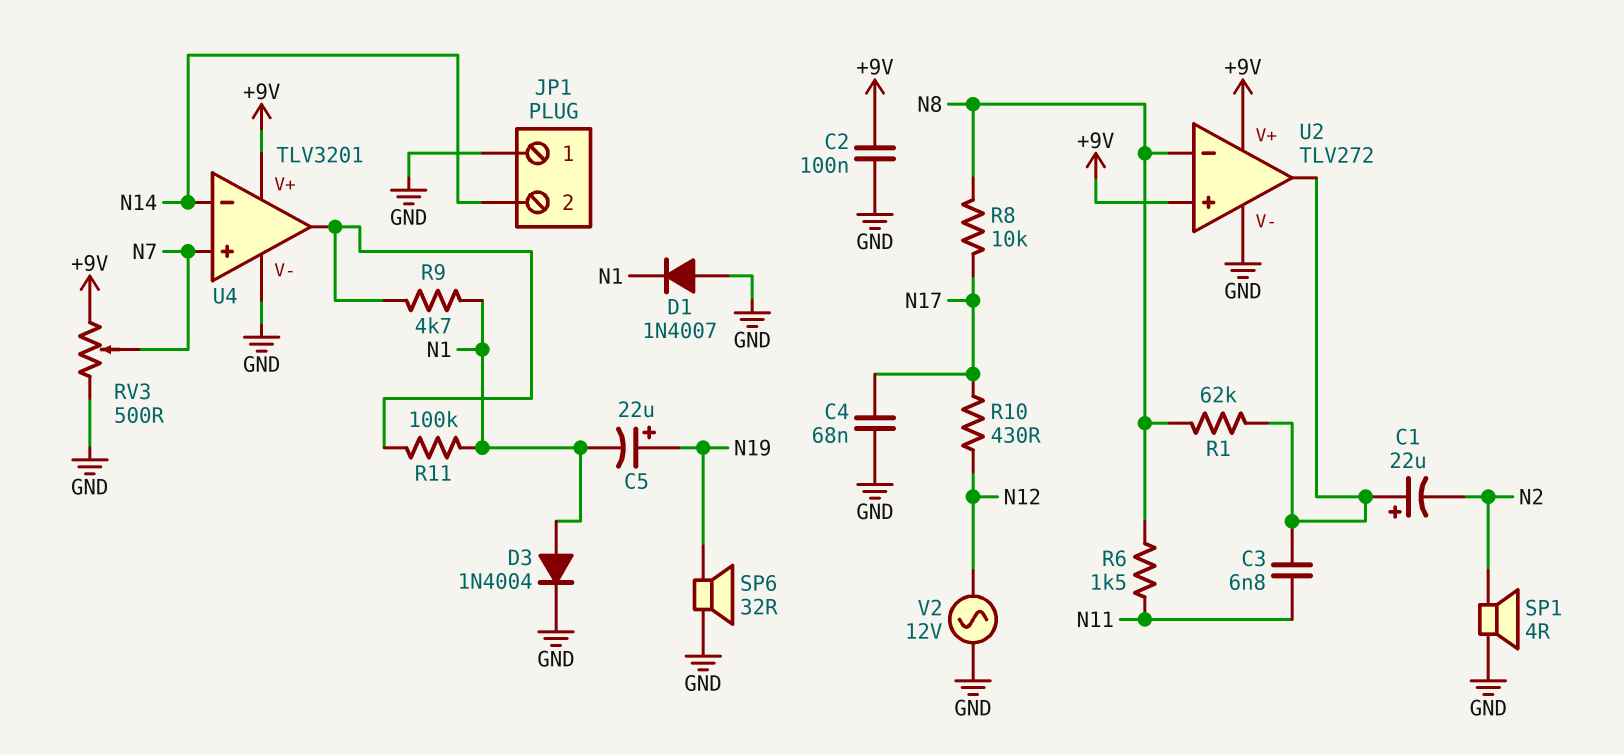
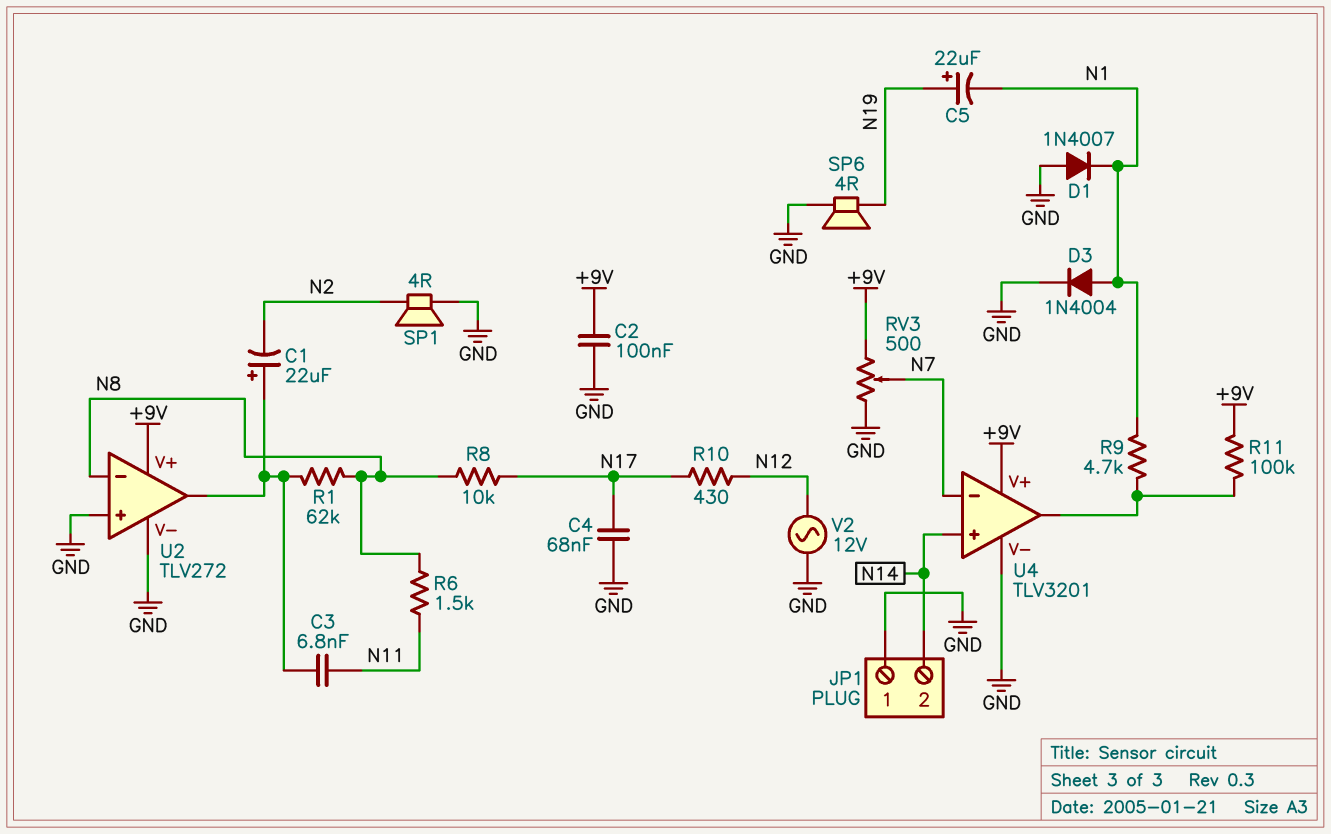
R11: 100k (N1, U4/out) -> 100k (+9V, U4/out)
SP6: speaker 32R (GND, N19) -> speaker 4R (GND, N19)
U2 pin in+: +9V -> GND
U4 pin in+: N7 -> N14
U4 pin in-: N14 -> N7

